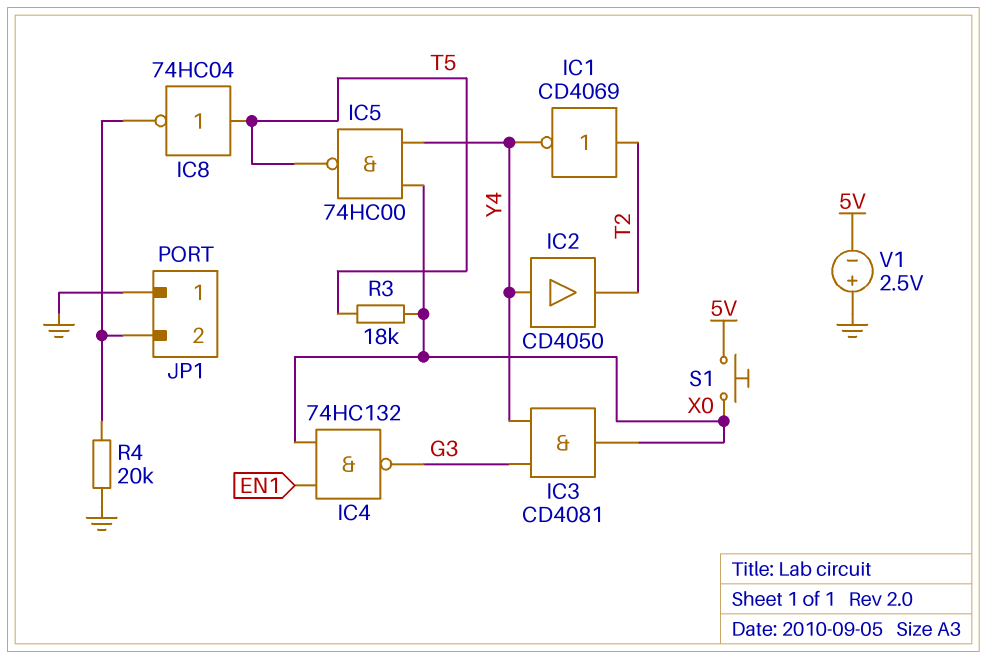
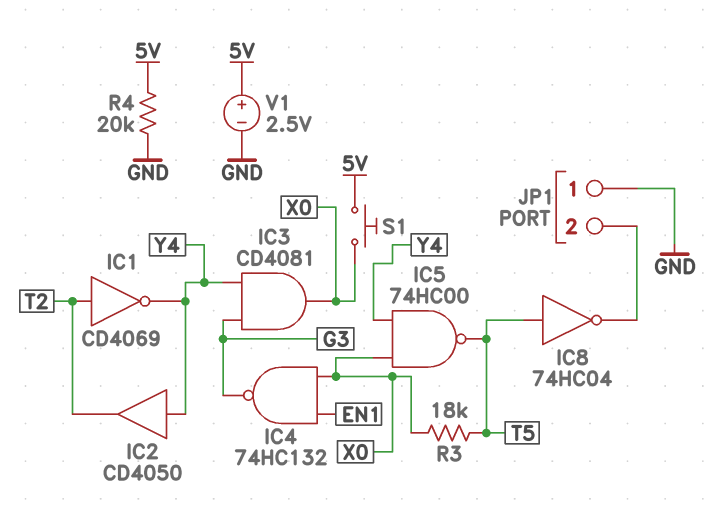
R4: 20k (GND, JP1/2) -> 20k (5V, GND)
V1: 2.5V (plus GND, minus 5V) -> 2.5V (plus 5V, minus GND)

